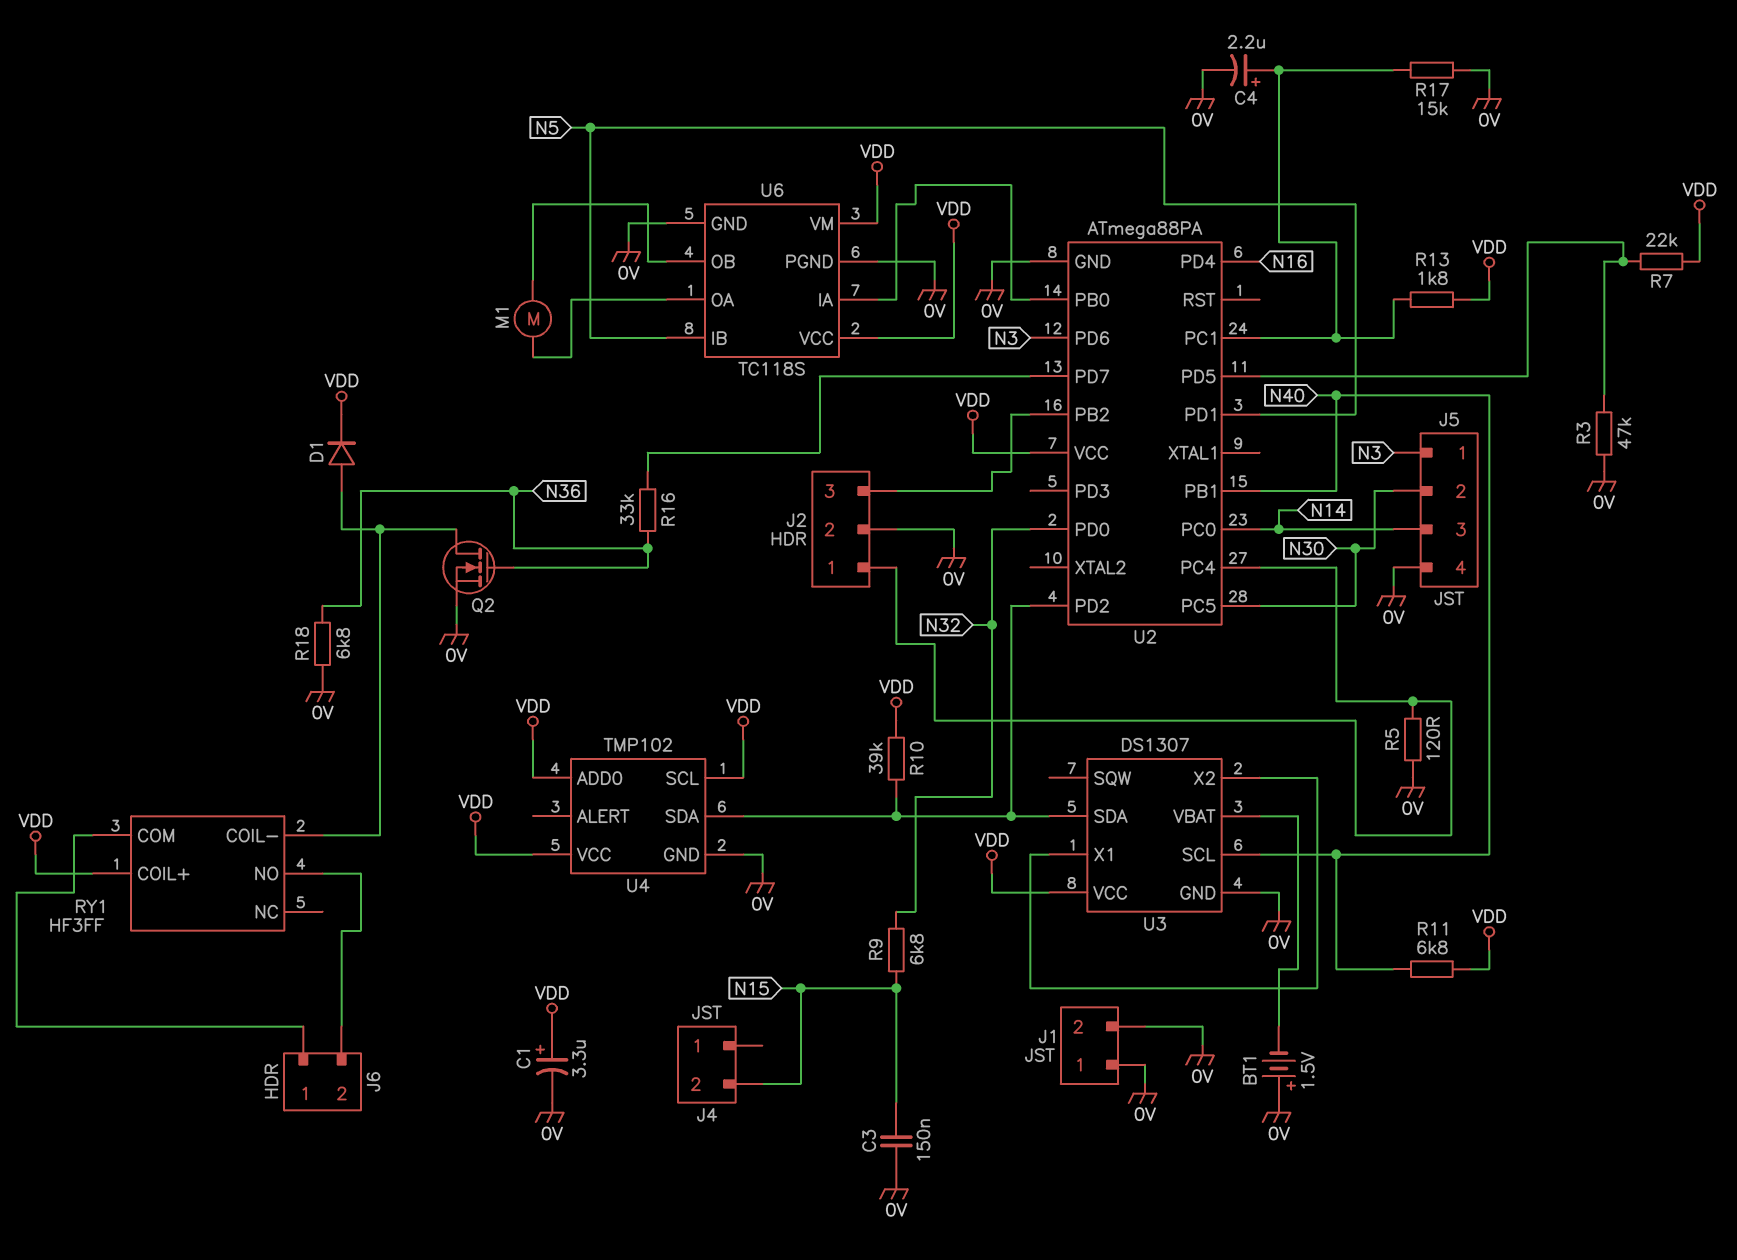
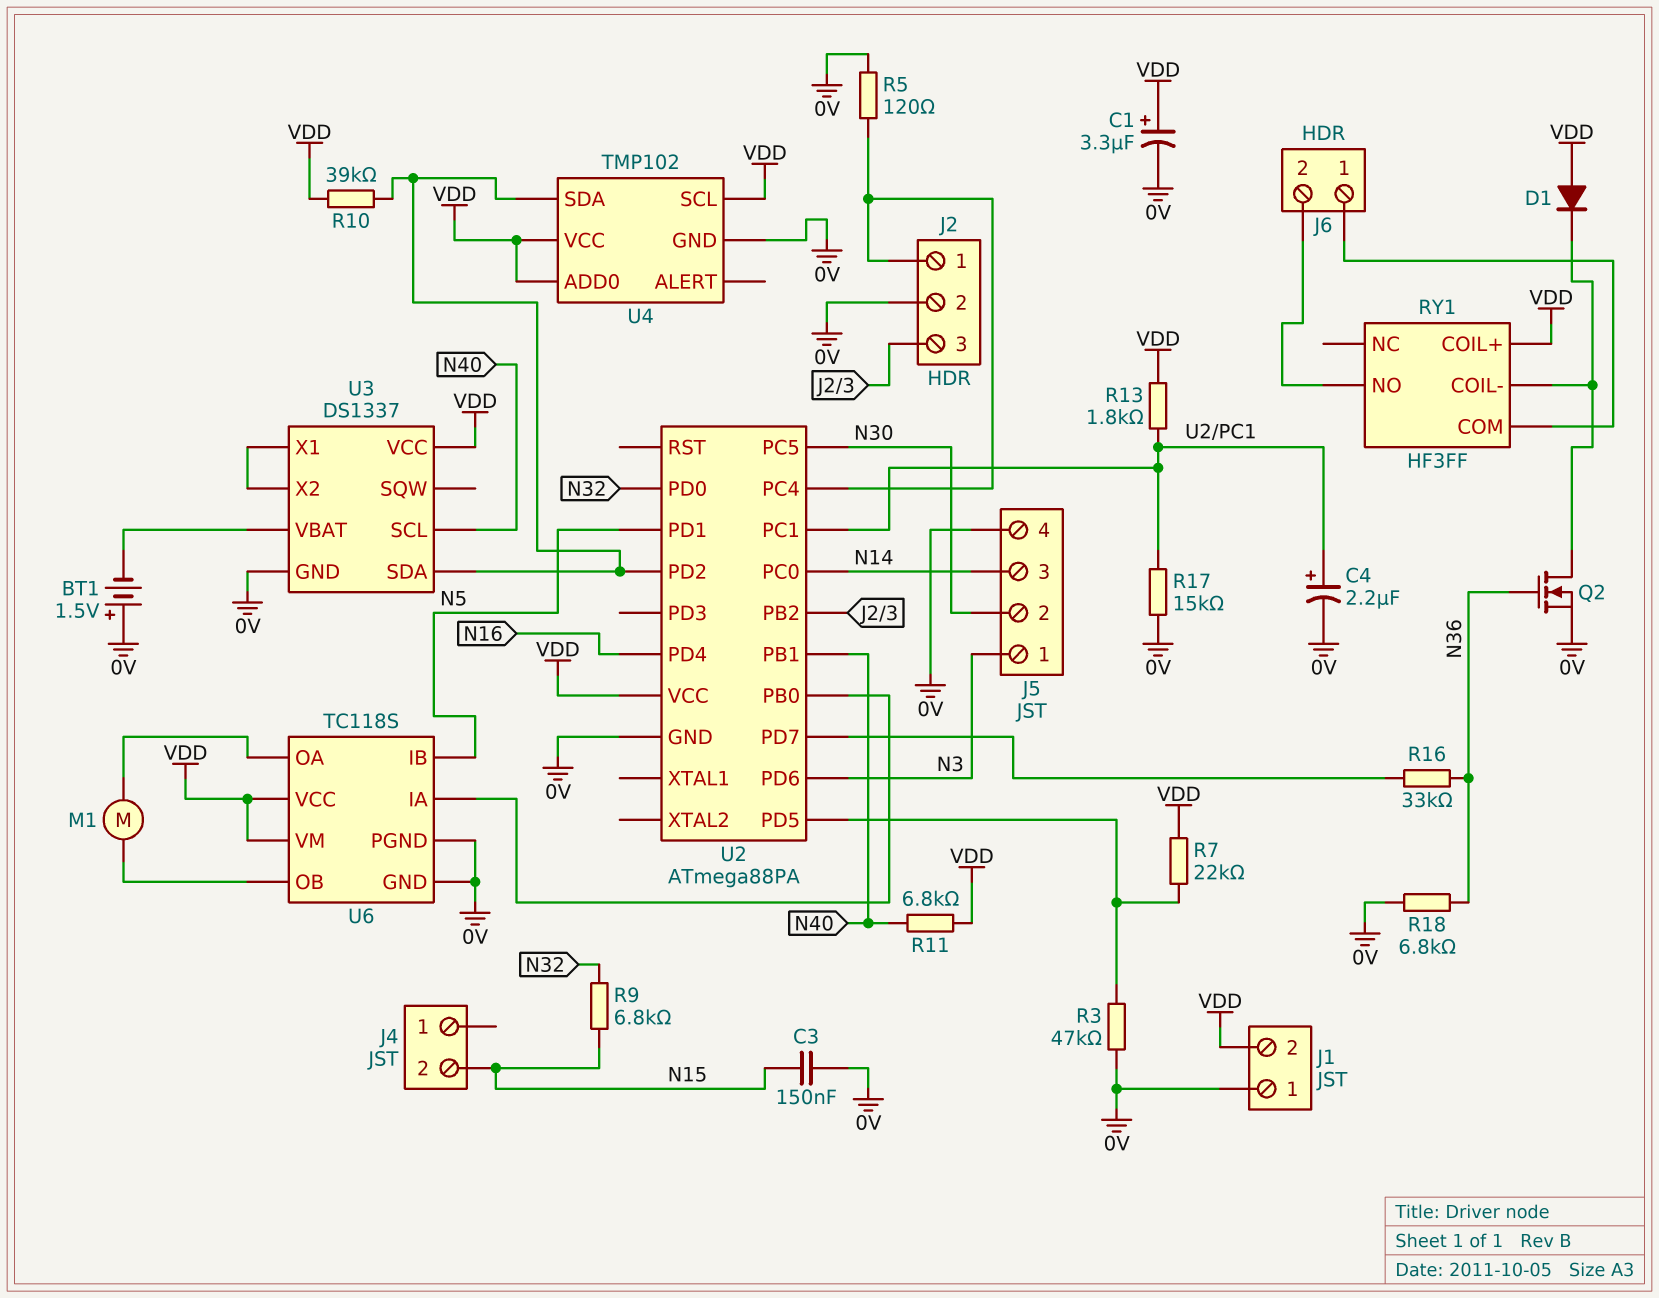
D1: diode (A RY1/COIL-, K VDD) -> diode (A VDD, K RY1/COIL-)
J1 pin 2: 0V -> VDD
U3: DS1307 -> DS1337

